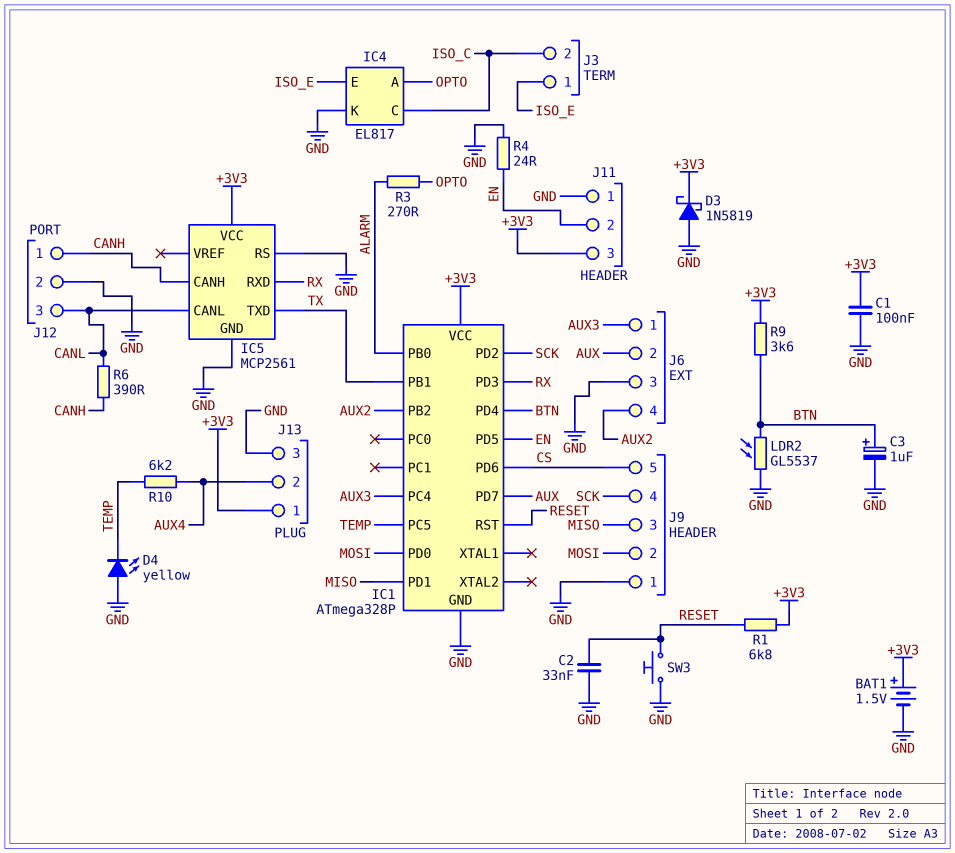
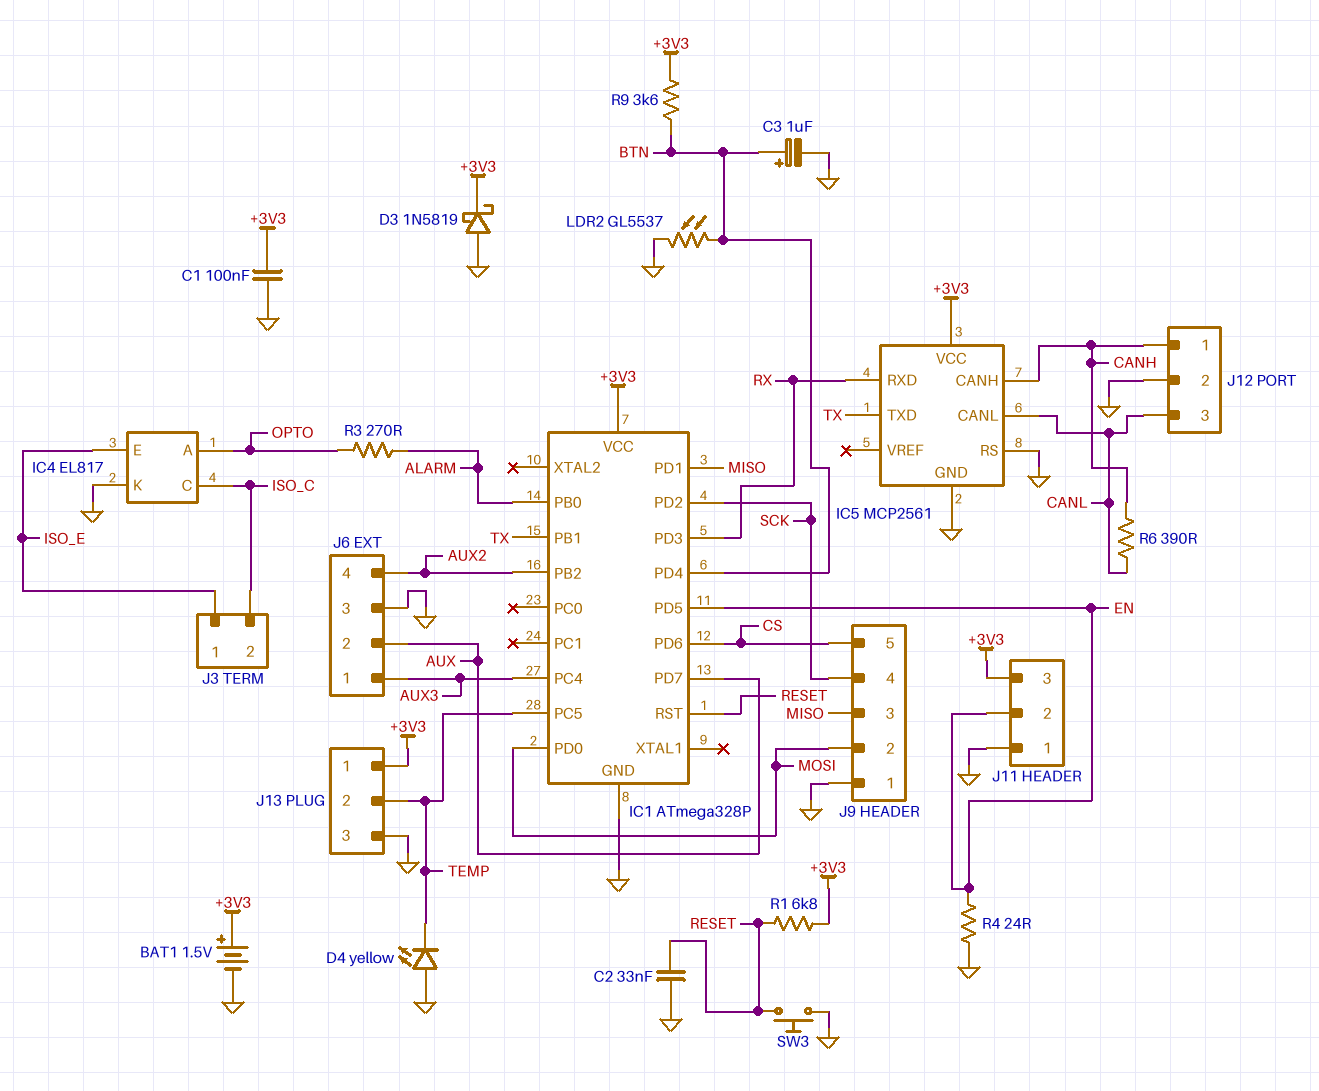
J13 pin 2: AUX4 -> TEMP
R10: 6.2k (AUX4, TEMP) -> none

